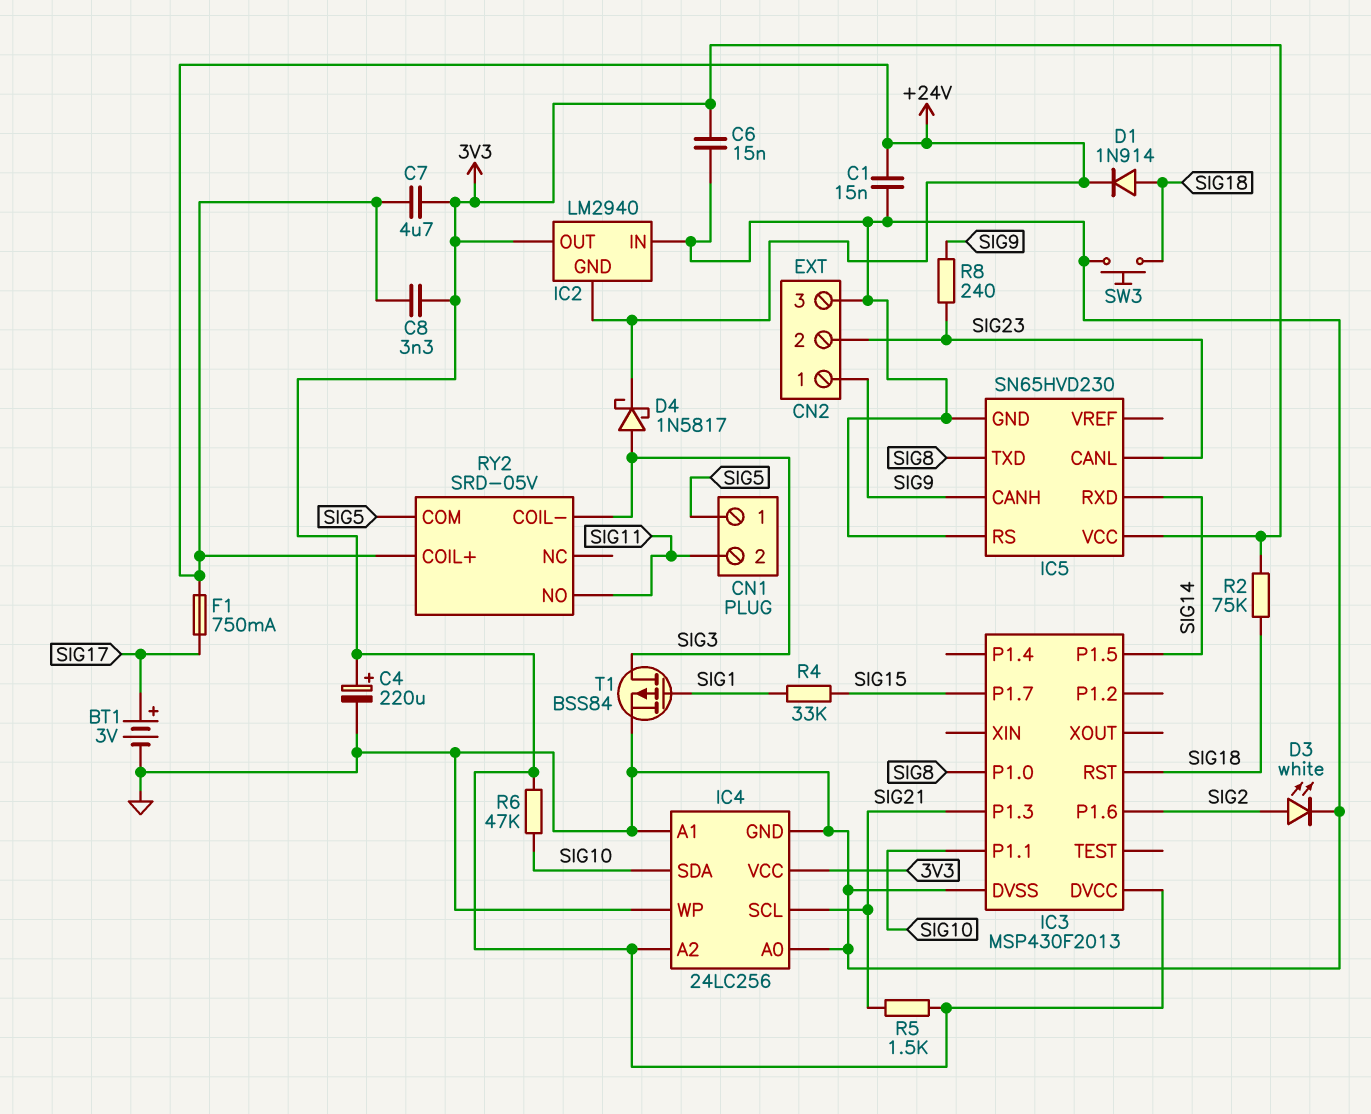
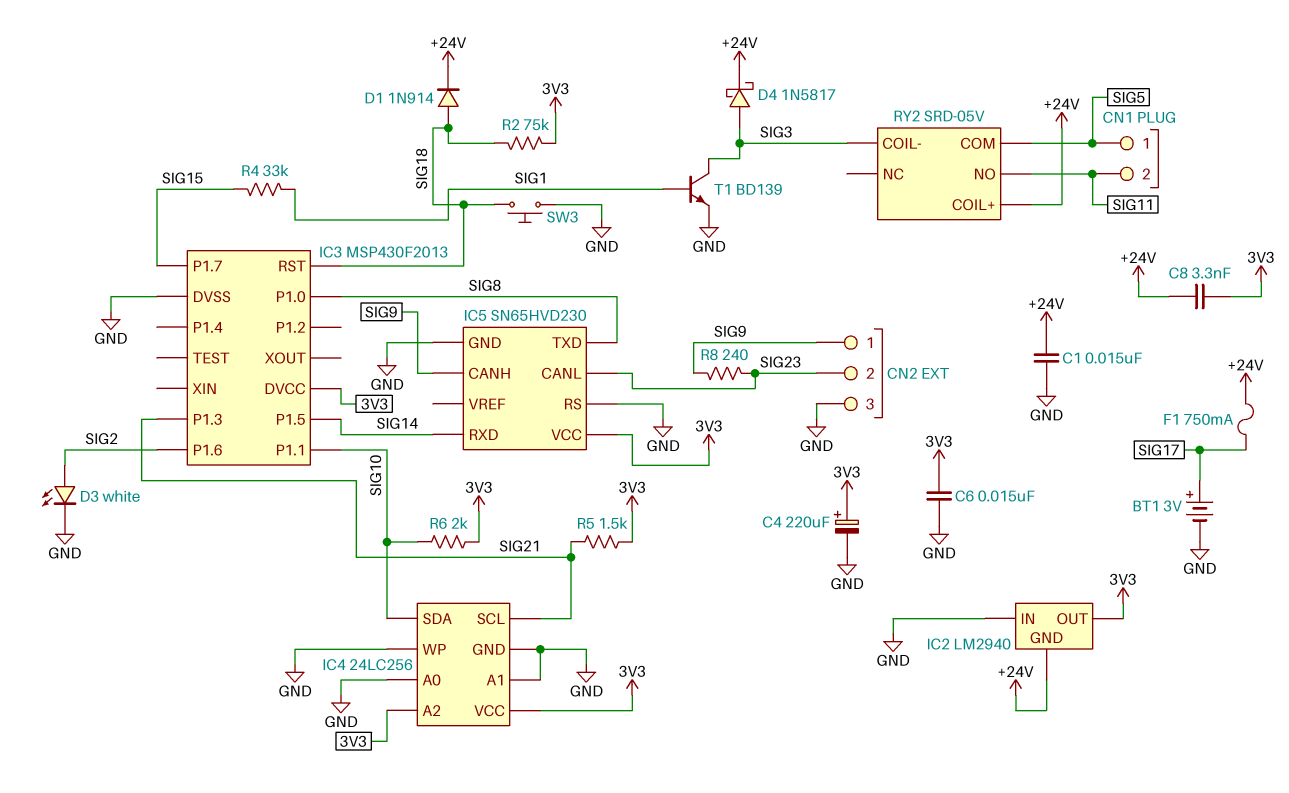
C7: 4.7uF (+24V, 3V3) -> none
R6: 47k (3V3, SIG10) -> 2k (3V3, SIG10)
T1: PMOS BSS84 (G SIG1, D SIG3, S GND) -> NPN BD139 (B SIG1, C SIG3, E GND)

